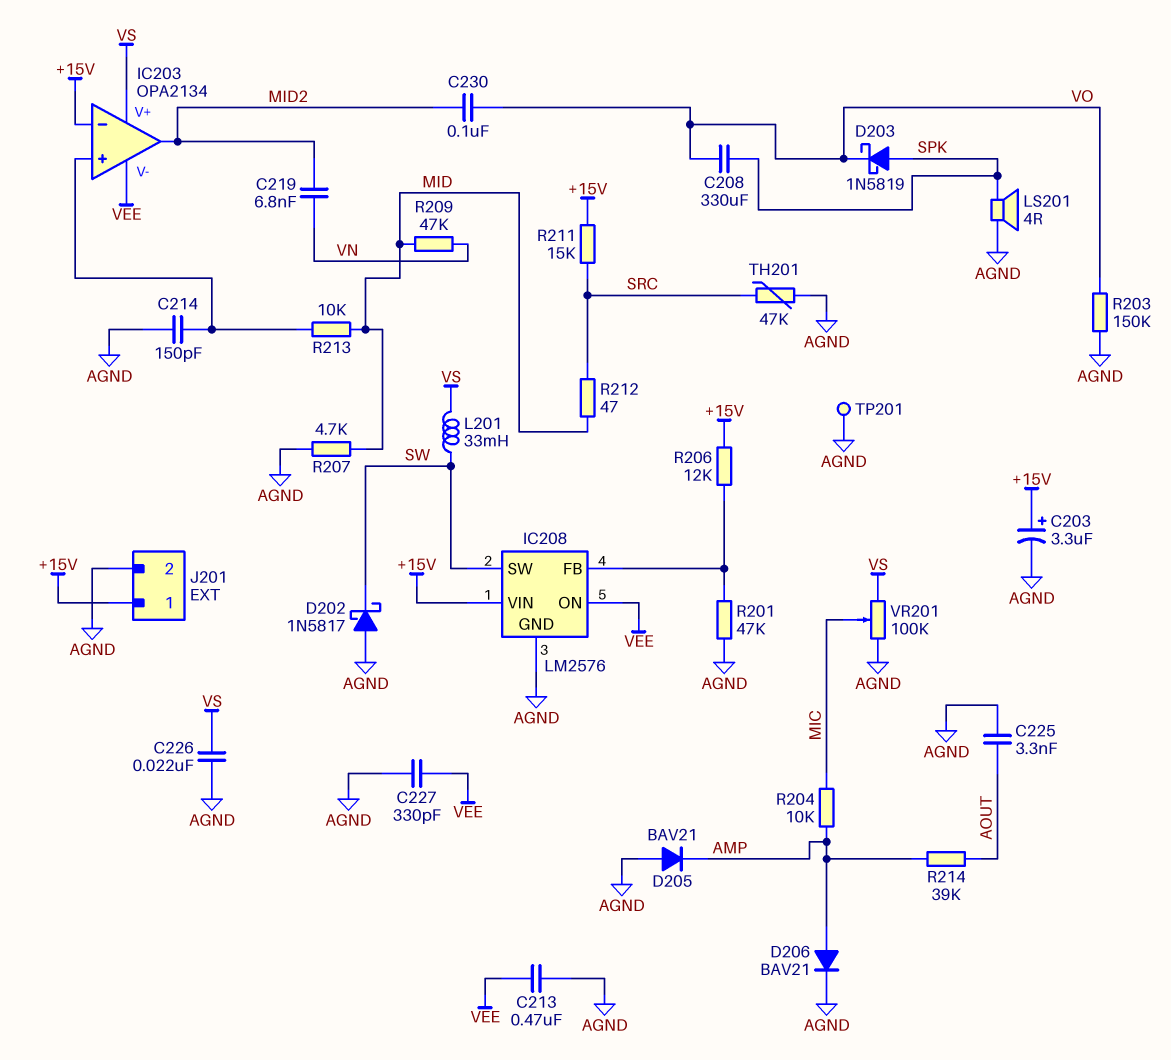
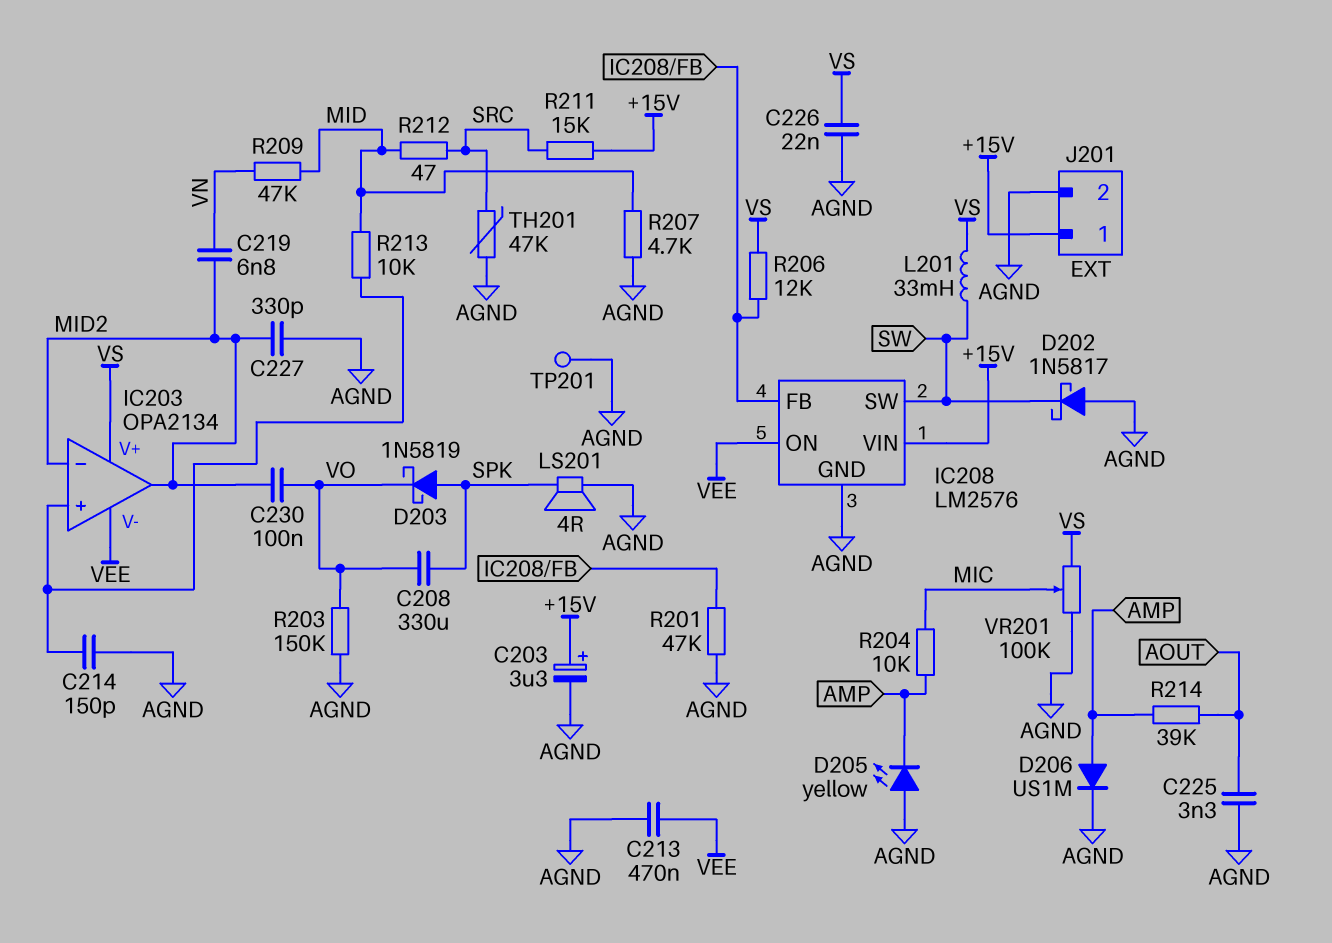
C227: 330pF (AGND, VEE) -> 330pF (AGND, MID2)
D205: diode BAV21 (A AGND, K AMP) -> LED yellow (A AGND, K AMP)
D206: diode BAV21 (A AMP, K AGND) -> diode US1M (A AMP, K AGND)
IC203 pin in-: +15V -> MID2
R206: 12k (+15V, IC208/FB) -> 12k (IC208/FB, VS)

